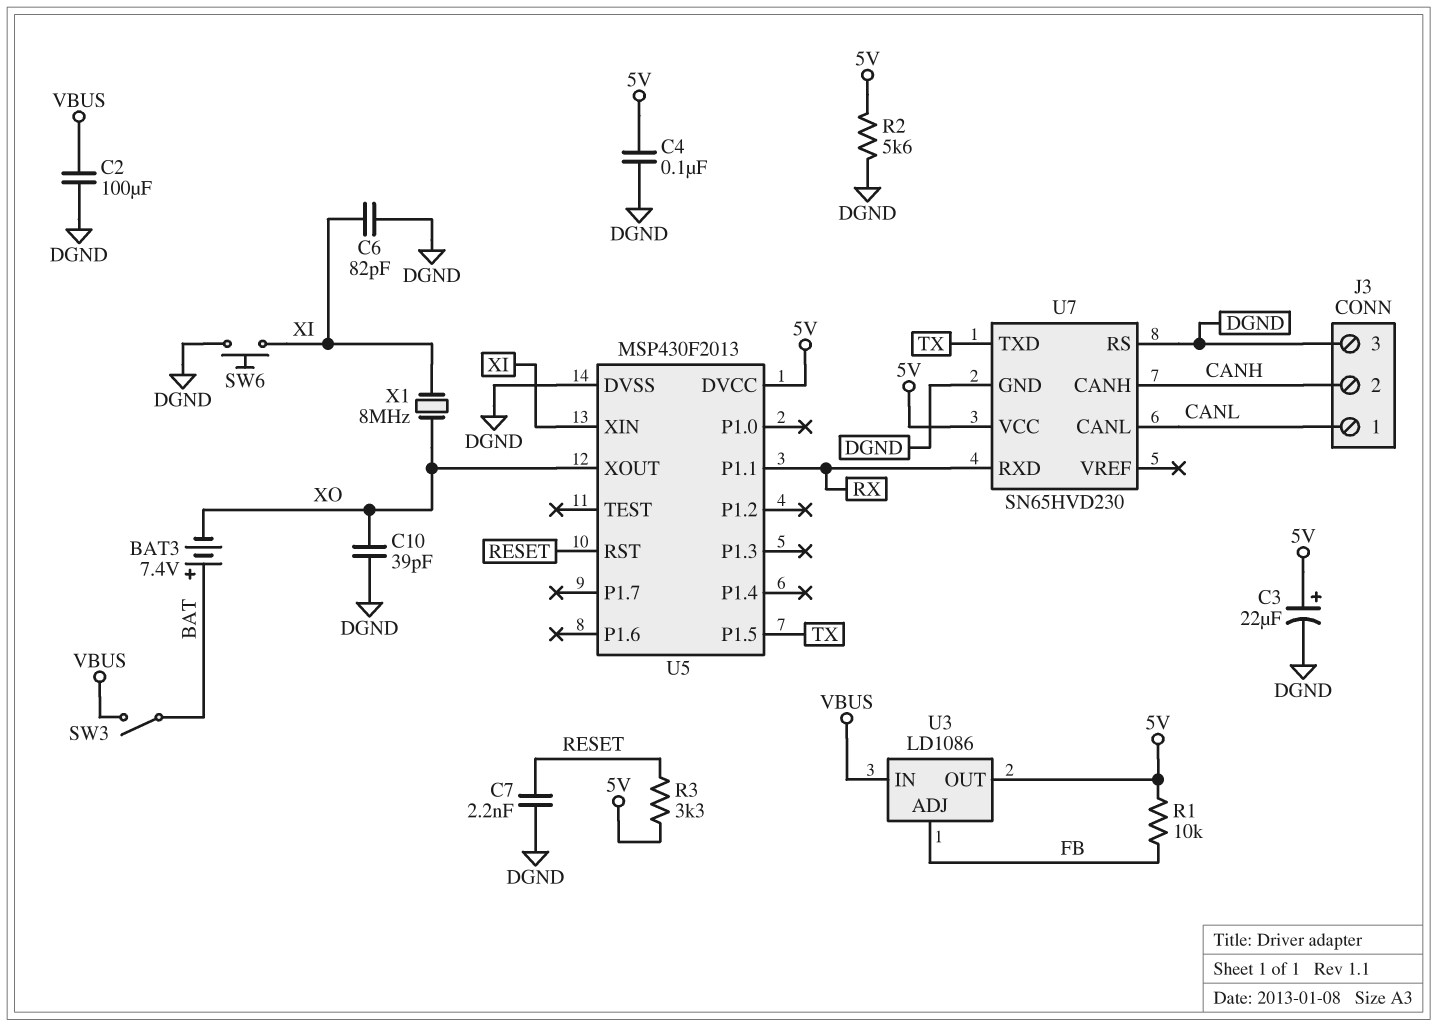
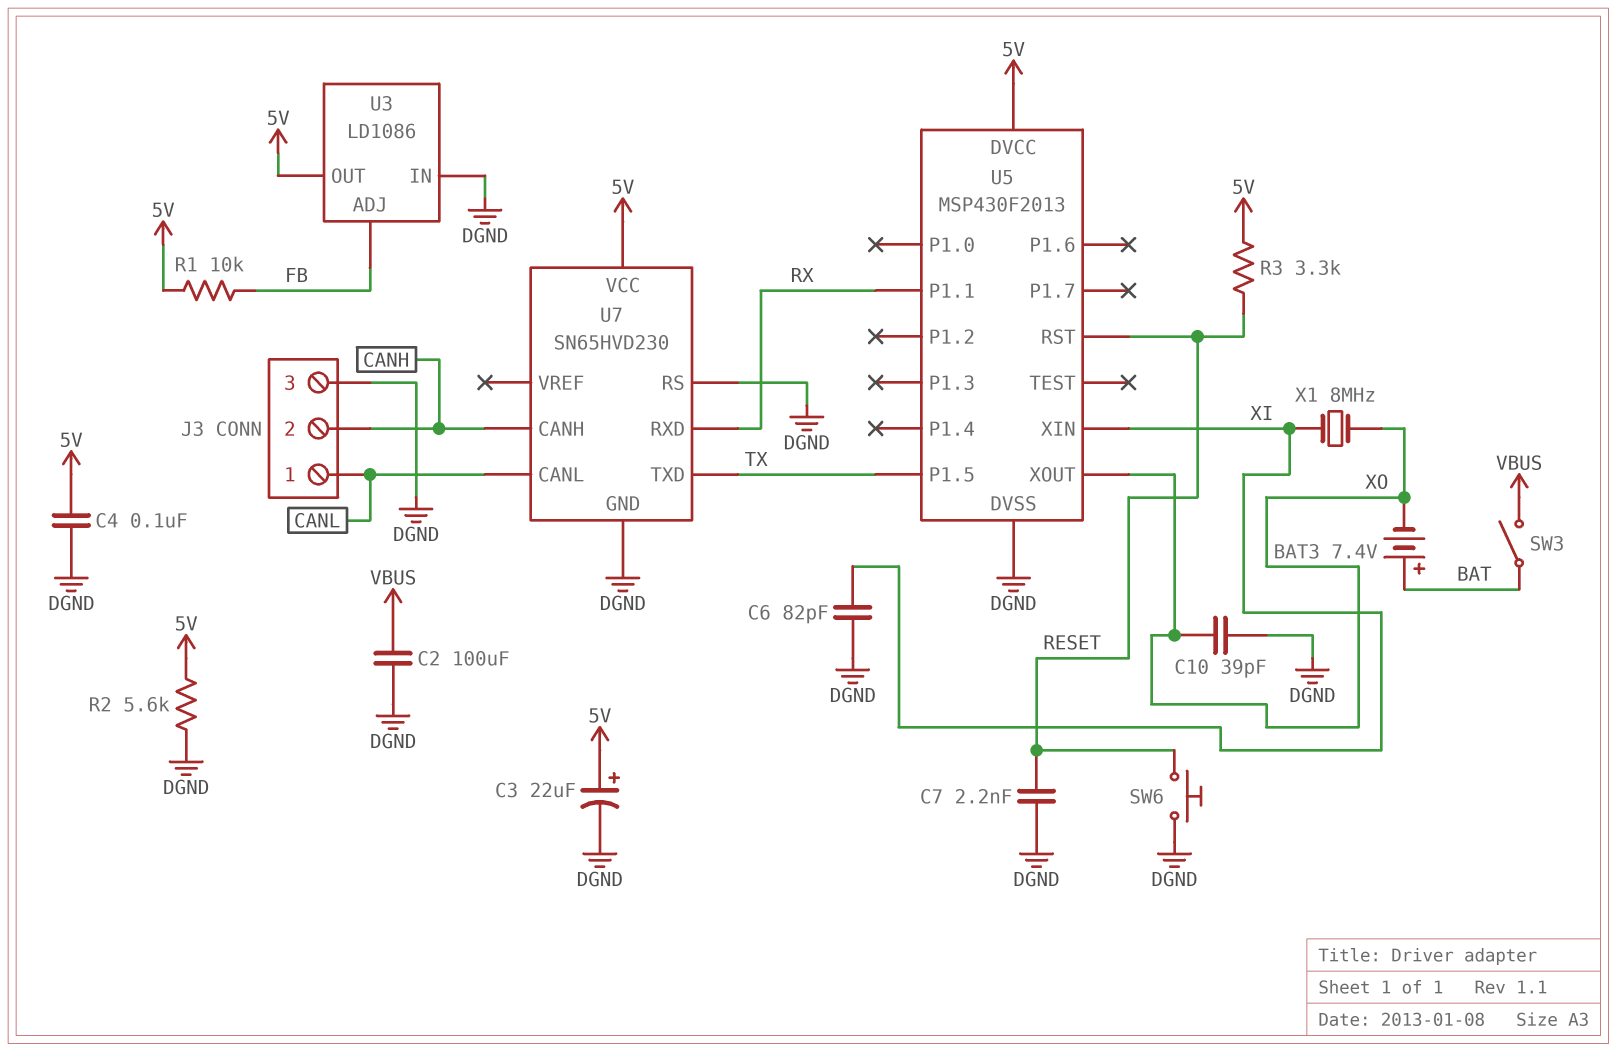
SW6: button (DGND, XI) -> button (DGND, RESET)
U3 pin IN: VBUS -> DGND

